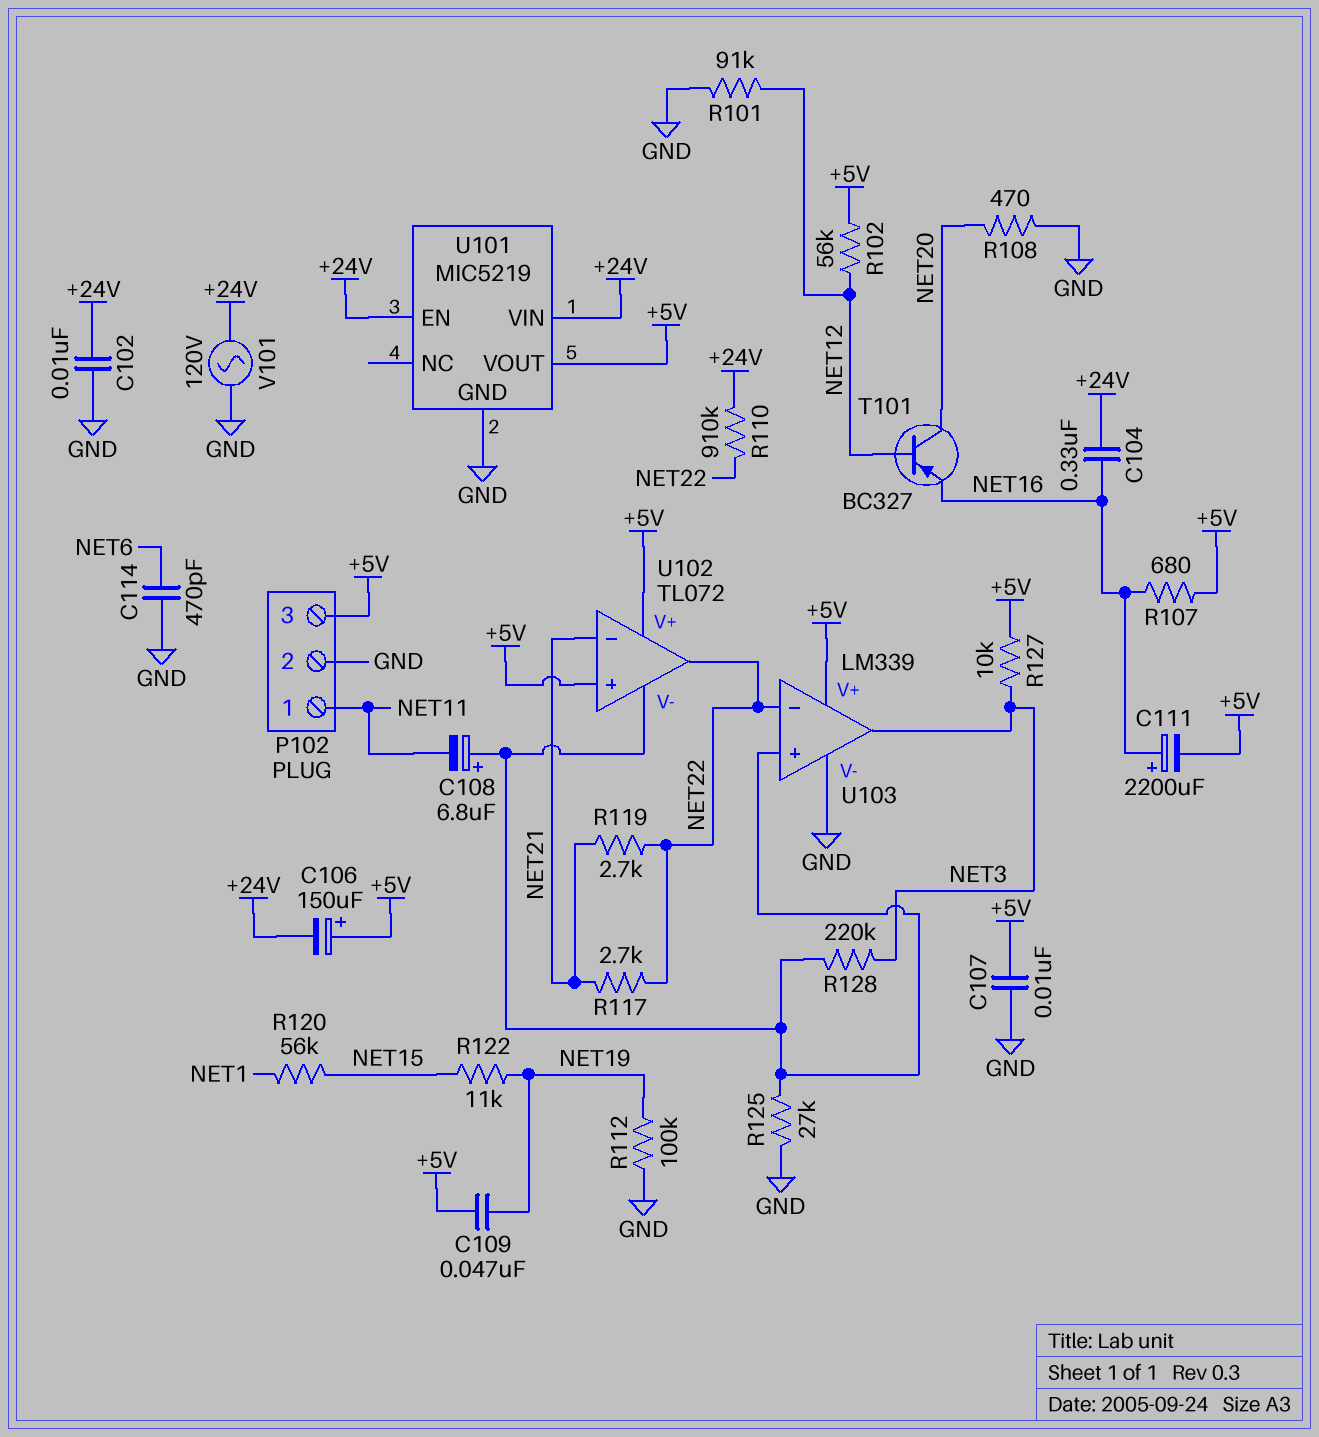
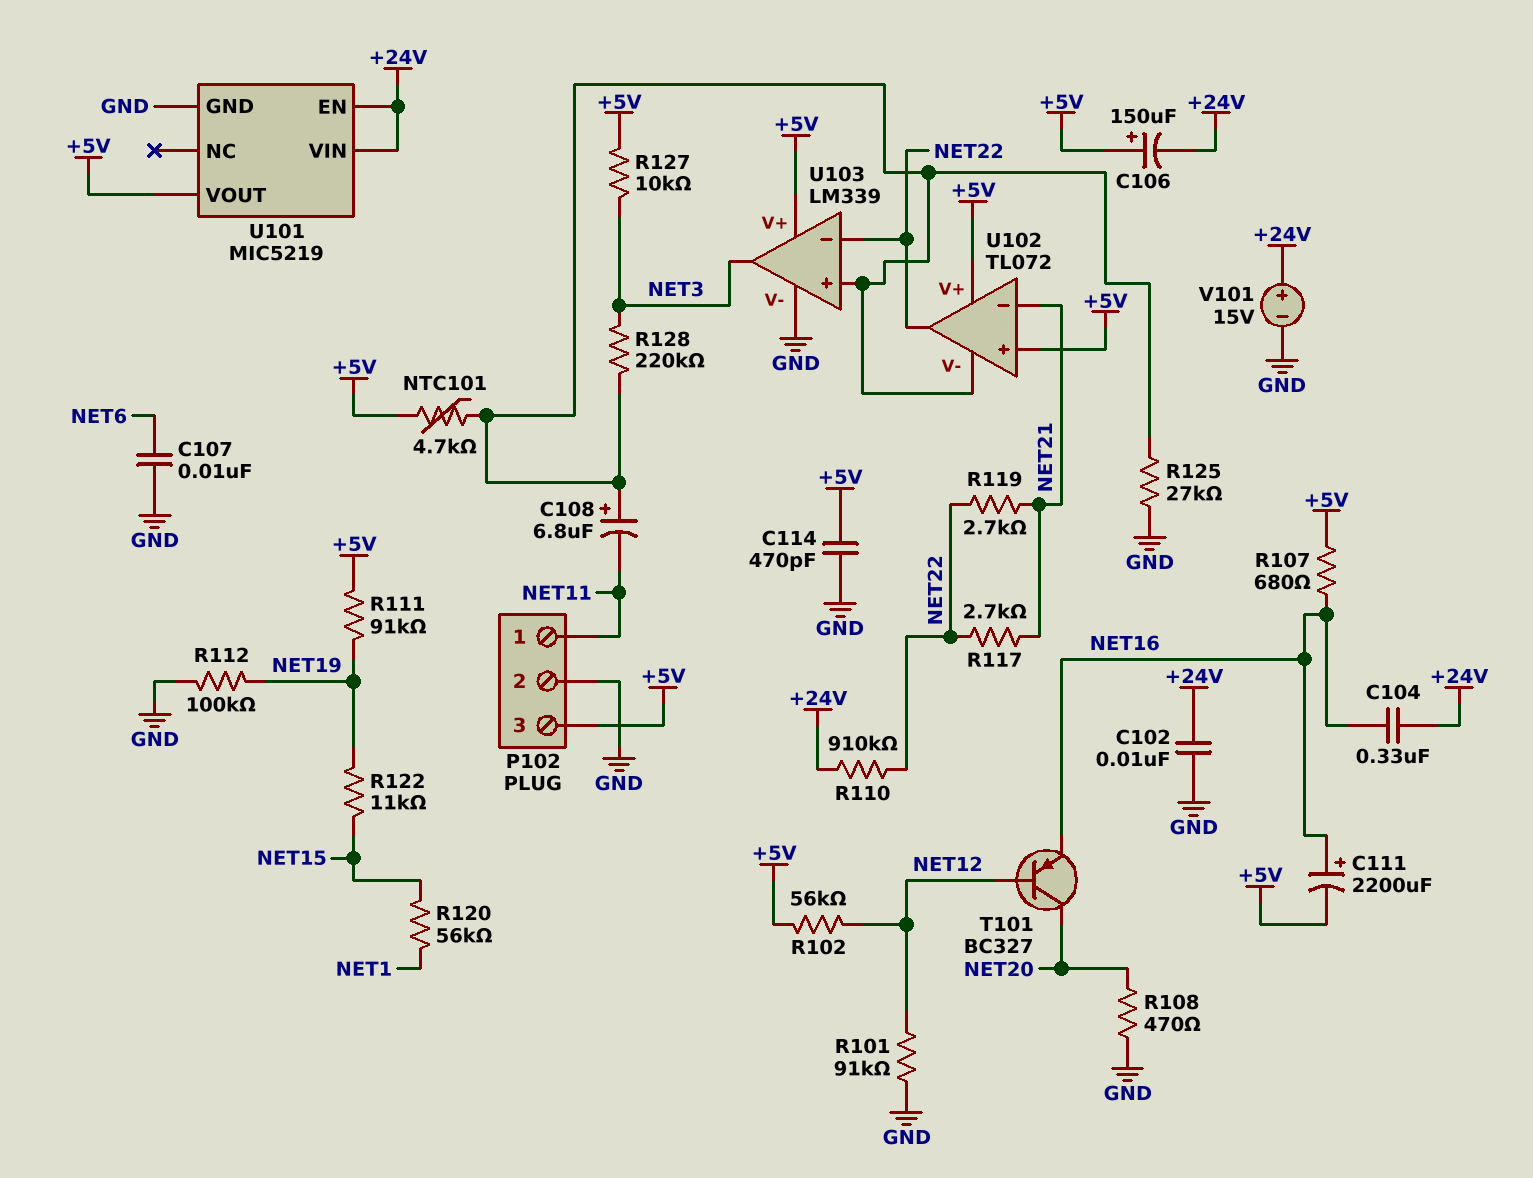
C107: 10nF (+5V, GND) -> 10nF (GND, NET6)
C109: 47nF (+5V, NET19) -> none
C114: 470pF (GND, NET6) -> 470pF (+5V, GND)
NTC101: none -> 4.7k (+5V, U102/V-)
R111: none -> 91k (+5V, NET19)
V101: AC 120V (+24V, GND) -> 15V (plus +24V, minus GND)

